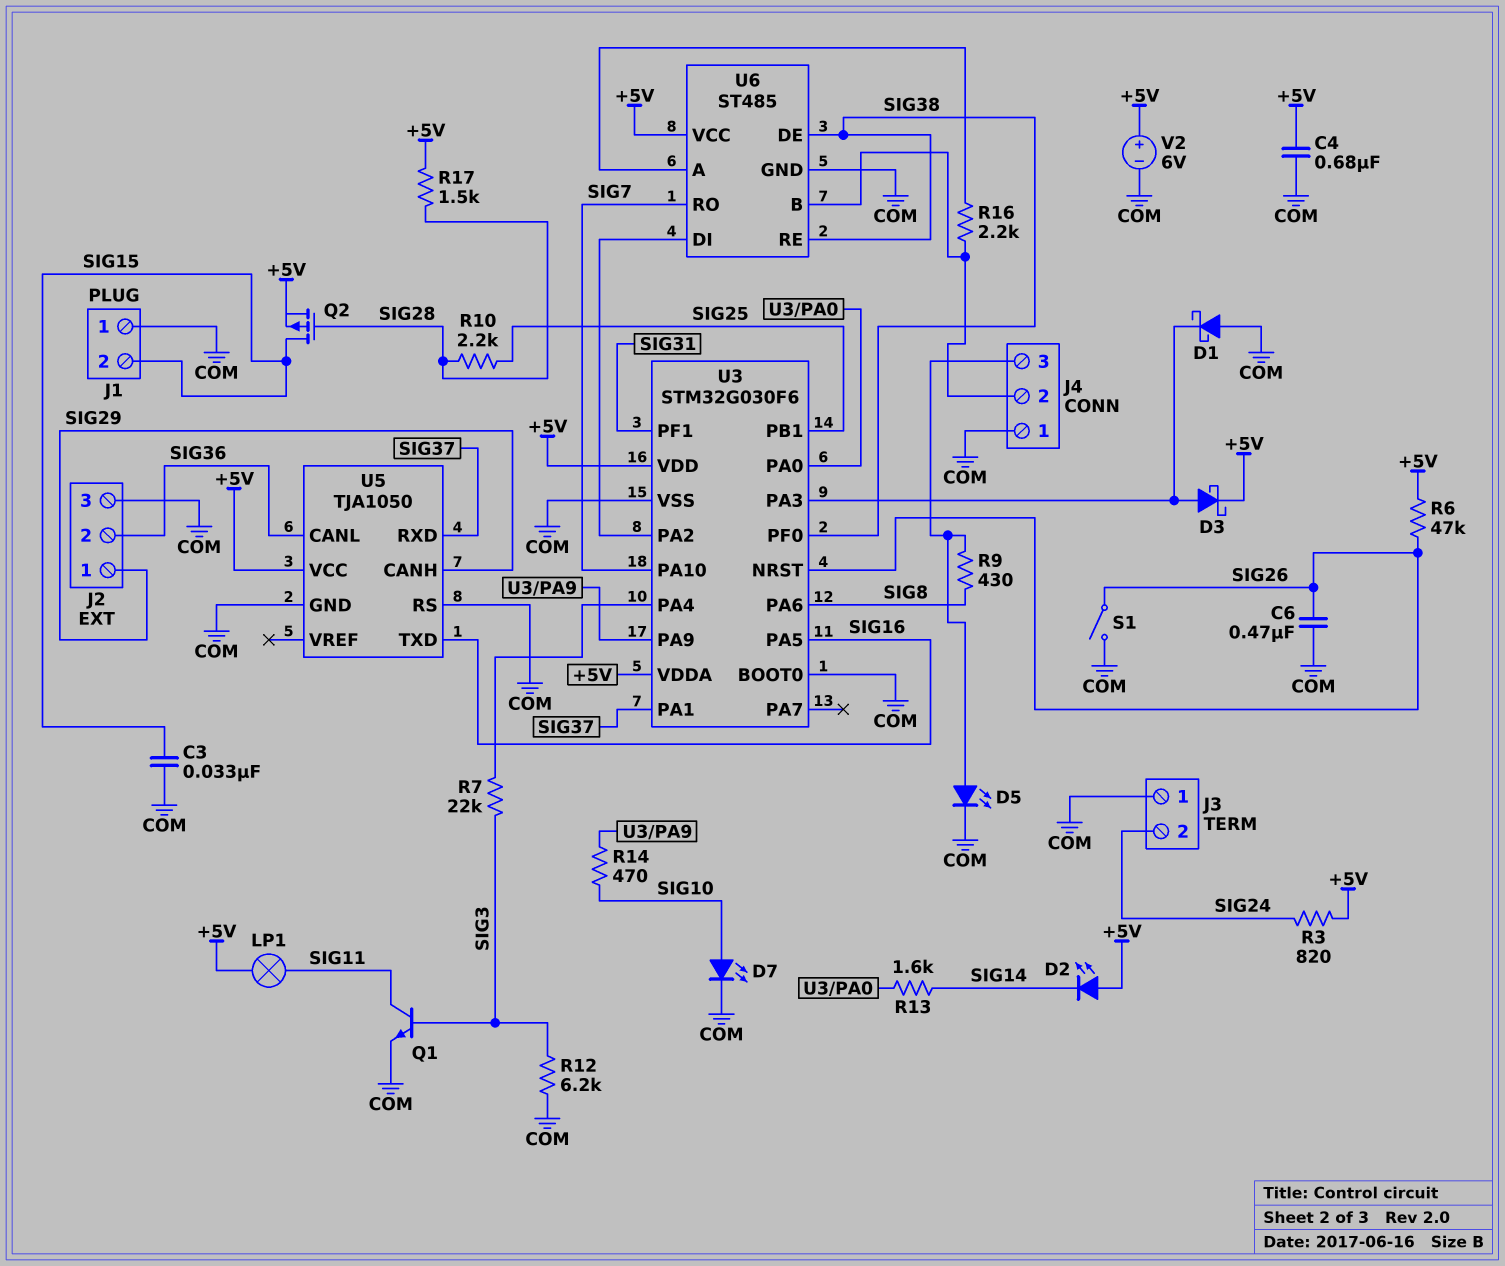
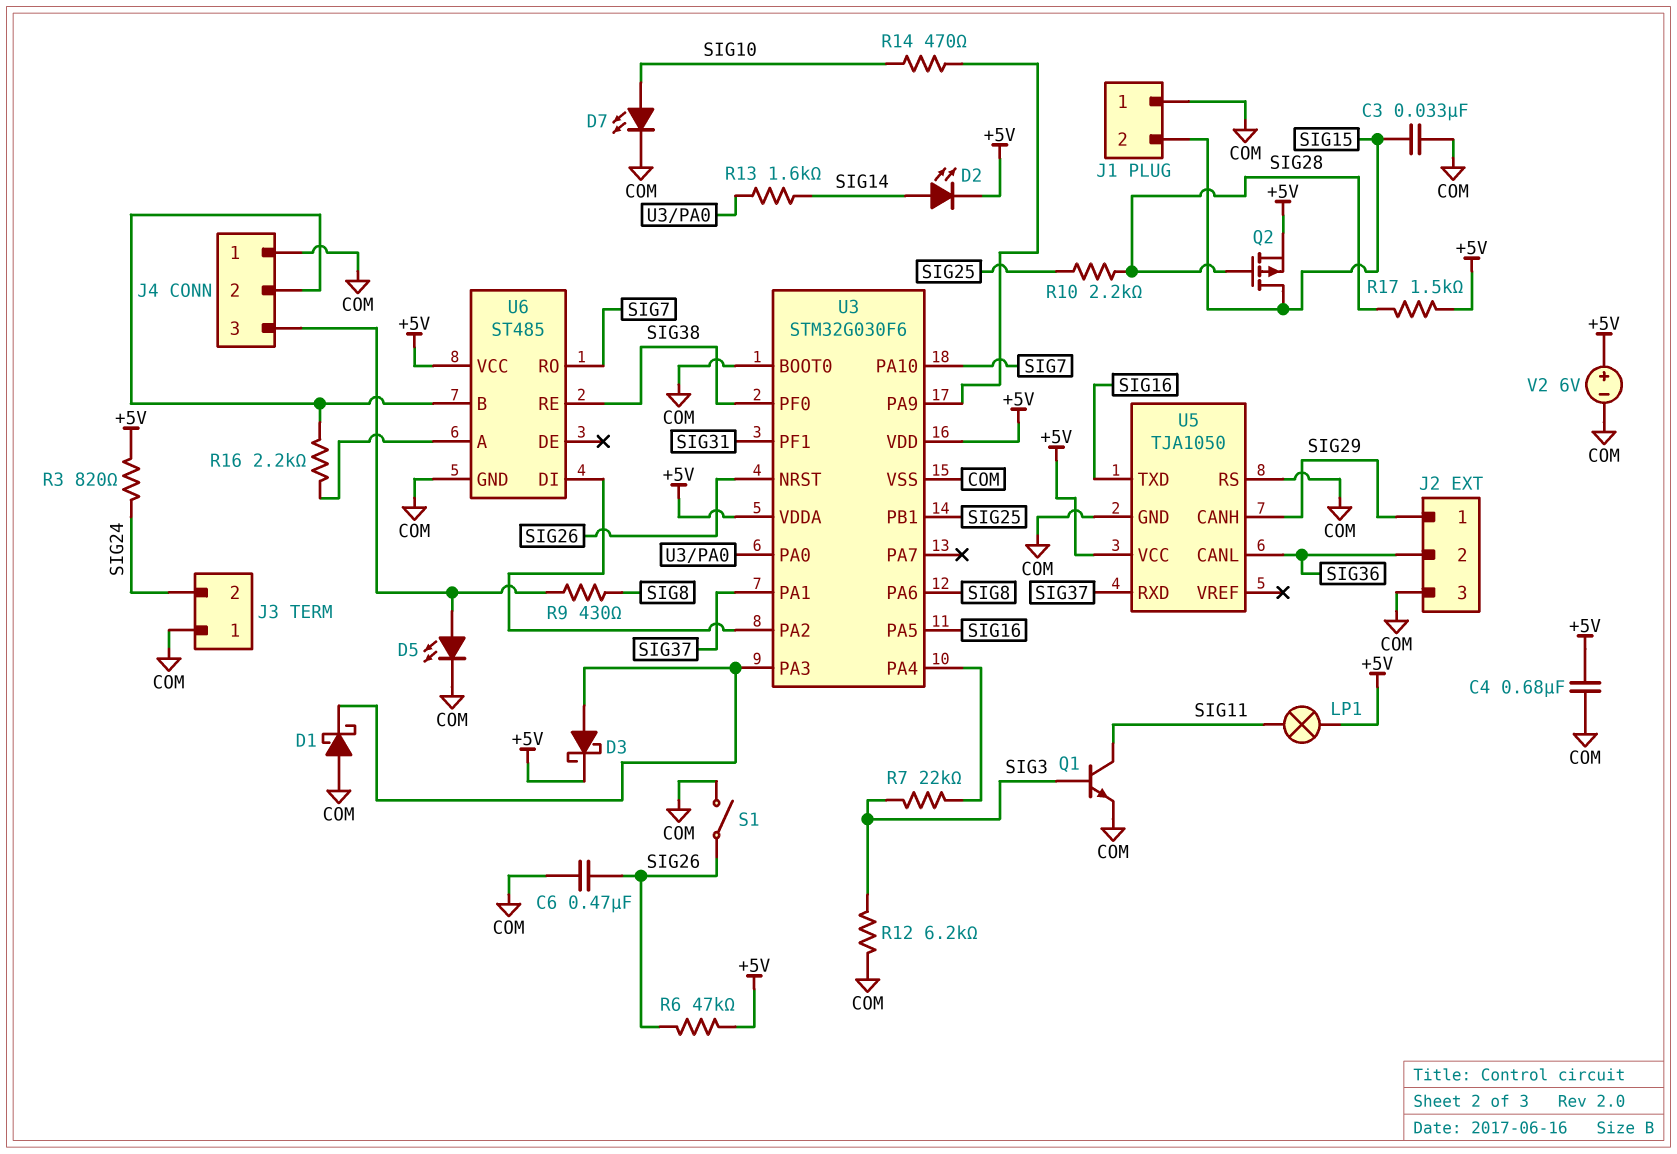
D2: LED (A +5V, K SIG14) -> LED (A SIG14, K +5V)
U6 pin DE: SIG38 -> none

